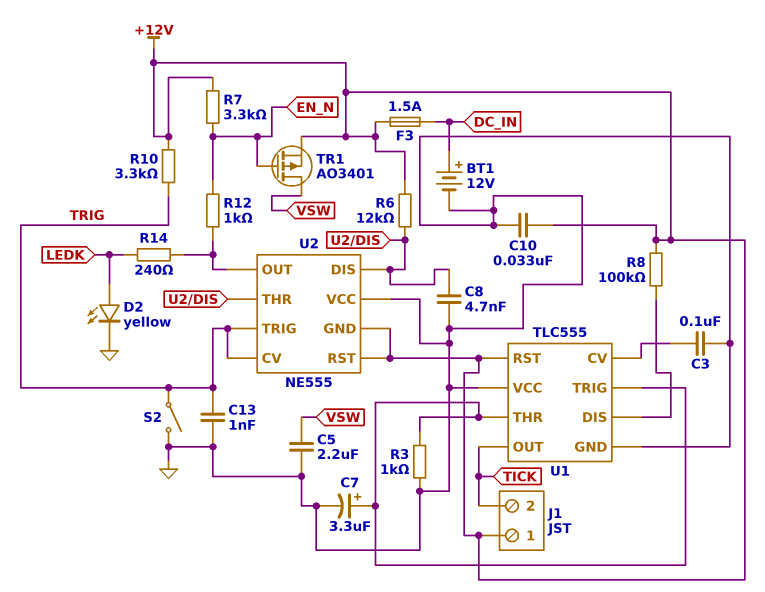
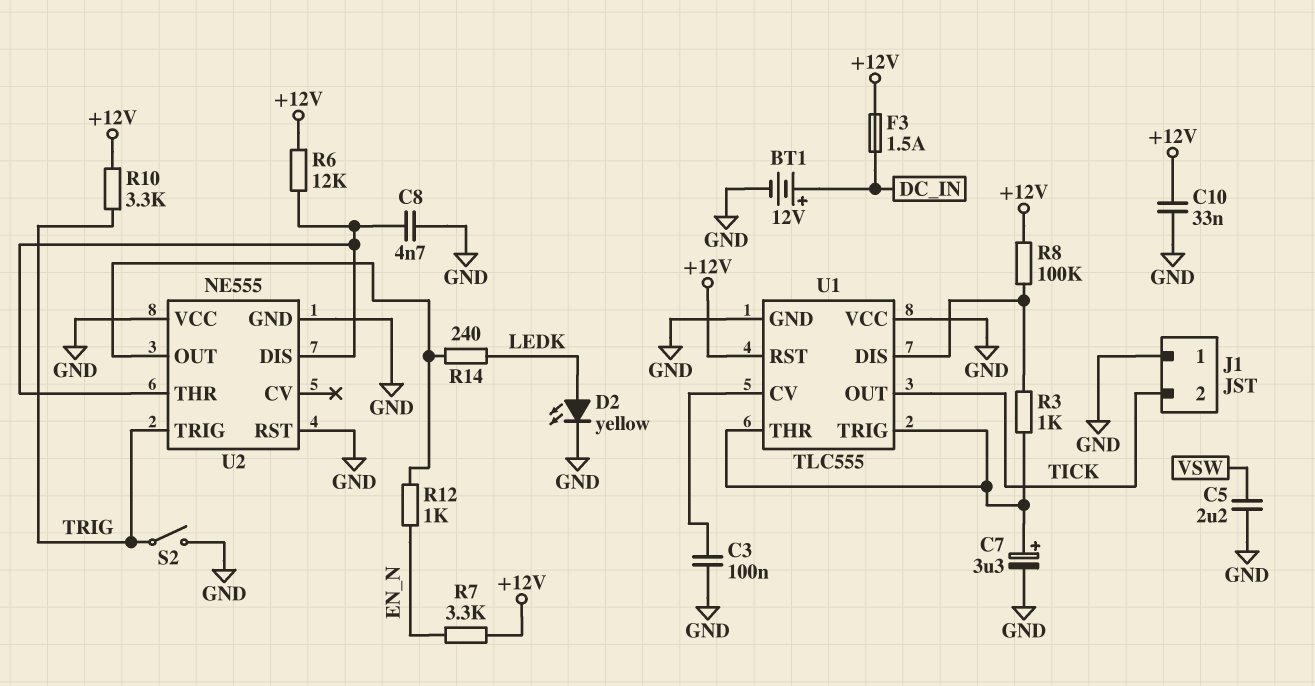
C13: 1nF (GND, TRIG) -> none
J1 pin 1: +12V -> GND
R3: 1k (GND, U1/THR) -> 1k (U1/DIS, U1/THR)
TR1: PMOS AO3401 (G EN_N, D VSW, S +12V) -> none
U2 pin CV: TRIG -> none
U2 pin GND: +12V -> GND
U2 pin RST: +12V -> GND

